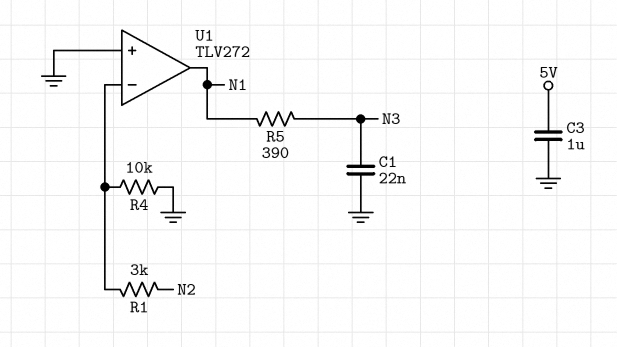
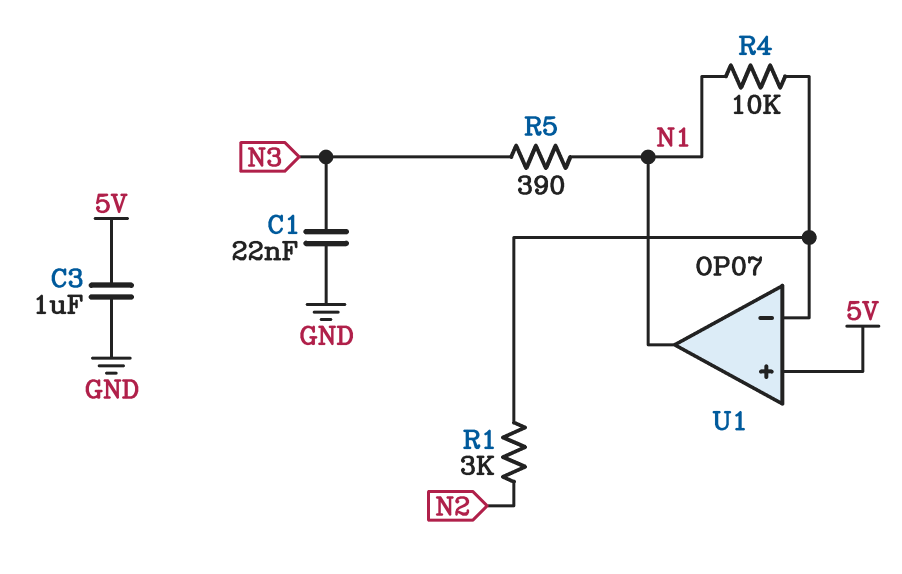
R4: 10k (GND, U1/in-) -> 10k (N1, U1/in-)
U1: TLV272 -> OP07
U1 pin in+: GND -> 5V

